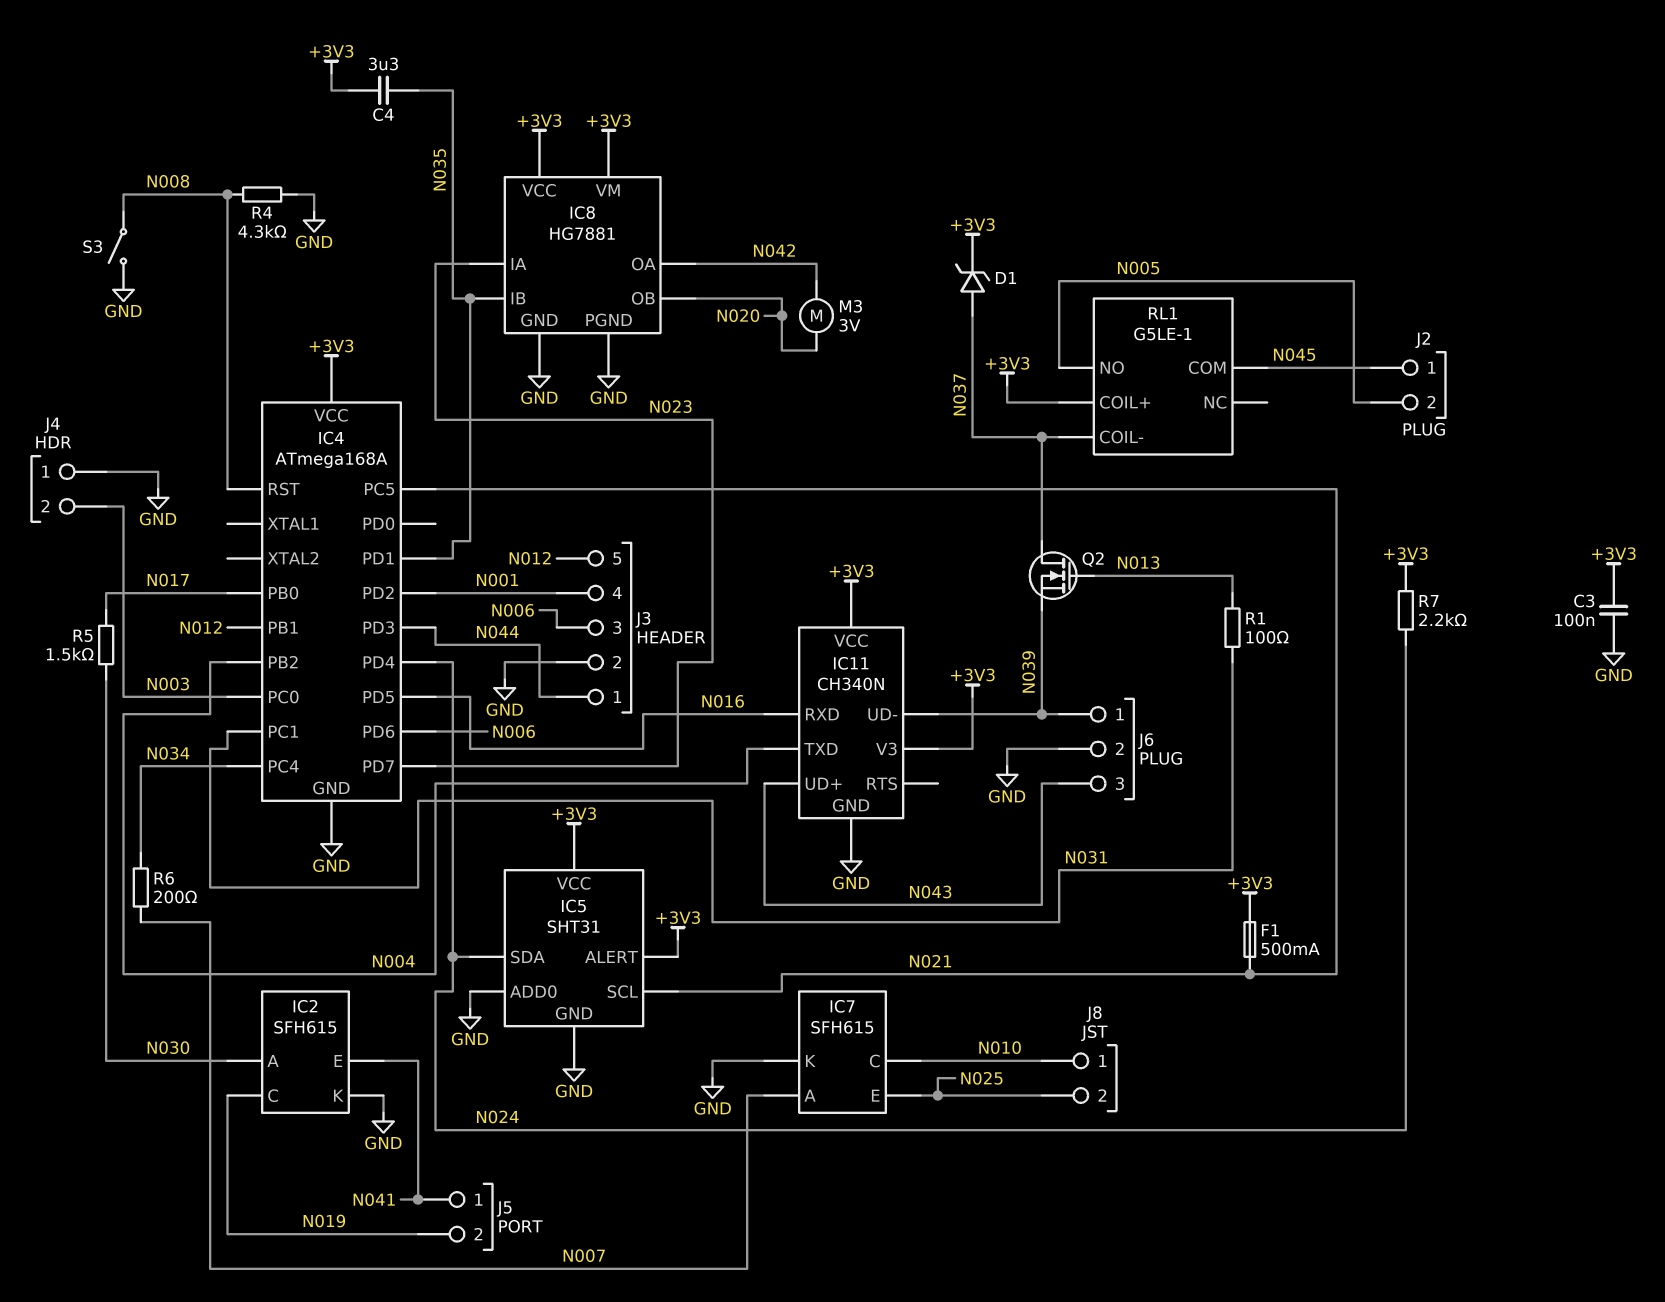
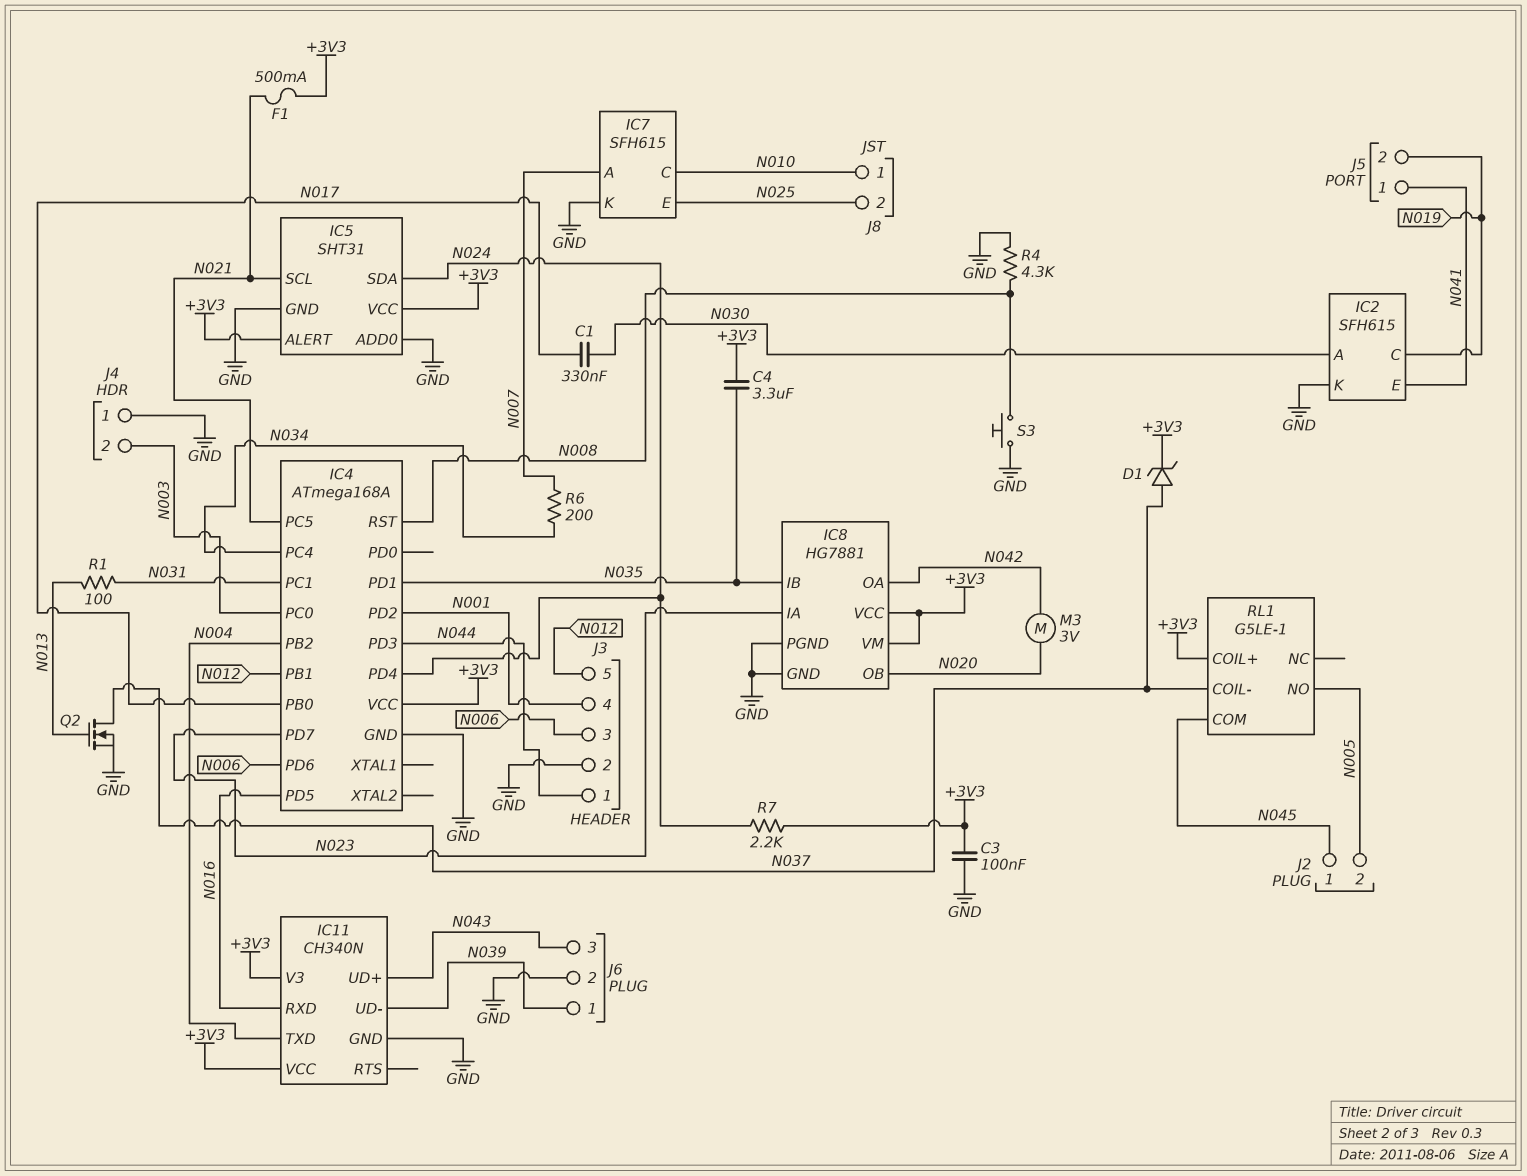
C1: none -> 330nF (N017, N030)
Q2: NMOS (G N013, D N037, S N039) -> NMOS (G N013, D N037, S GND)
R5: 1.5k (N017, N030) -> none
S3: switch (GND, N008) -> button (GND, N008)

